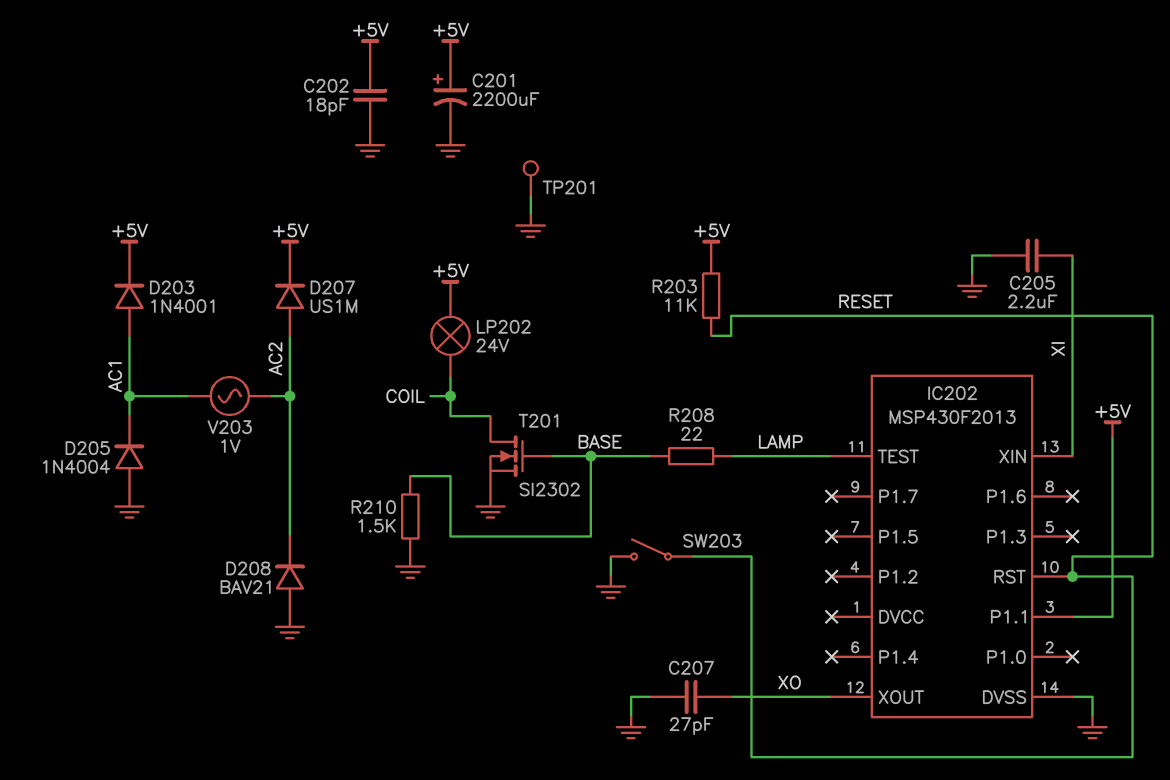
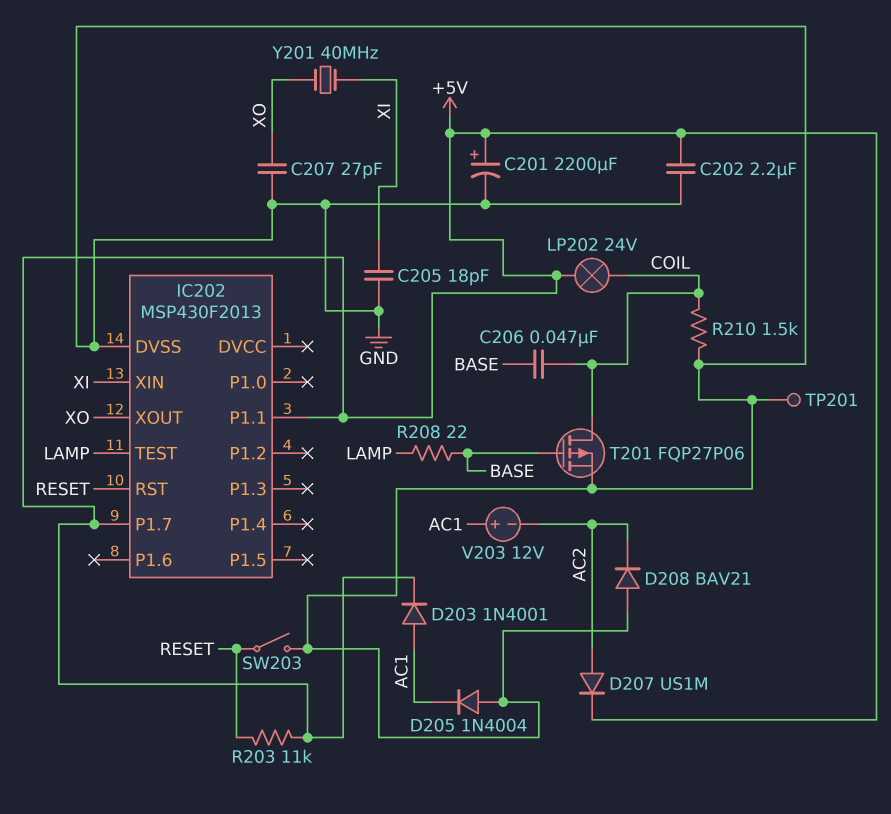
C202: 18pF (+5V, GND) -> 2.2uF (+5V, GND)
C205: 2.2uF (GND, XI) -> 18pF (GND, XI)
C206: none -> 47nF (BASE, COIL)
IC202 pin P1.7: none -> +5V
R210: 1.5k (BASE, GND) -> 1.5k (COIL, GND)
T201: NMOS SI2302 (G BASE, D COIL, S GND) -> PMOS FQP27P06 (G BASE, D COIL, S GND)
V203: AC 1V (AC1, AC2) -> 12V (plus AC1, minus AC2)
Y201: none -> 40MHz (XI, XO)

